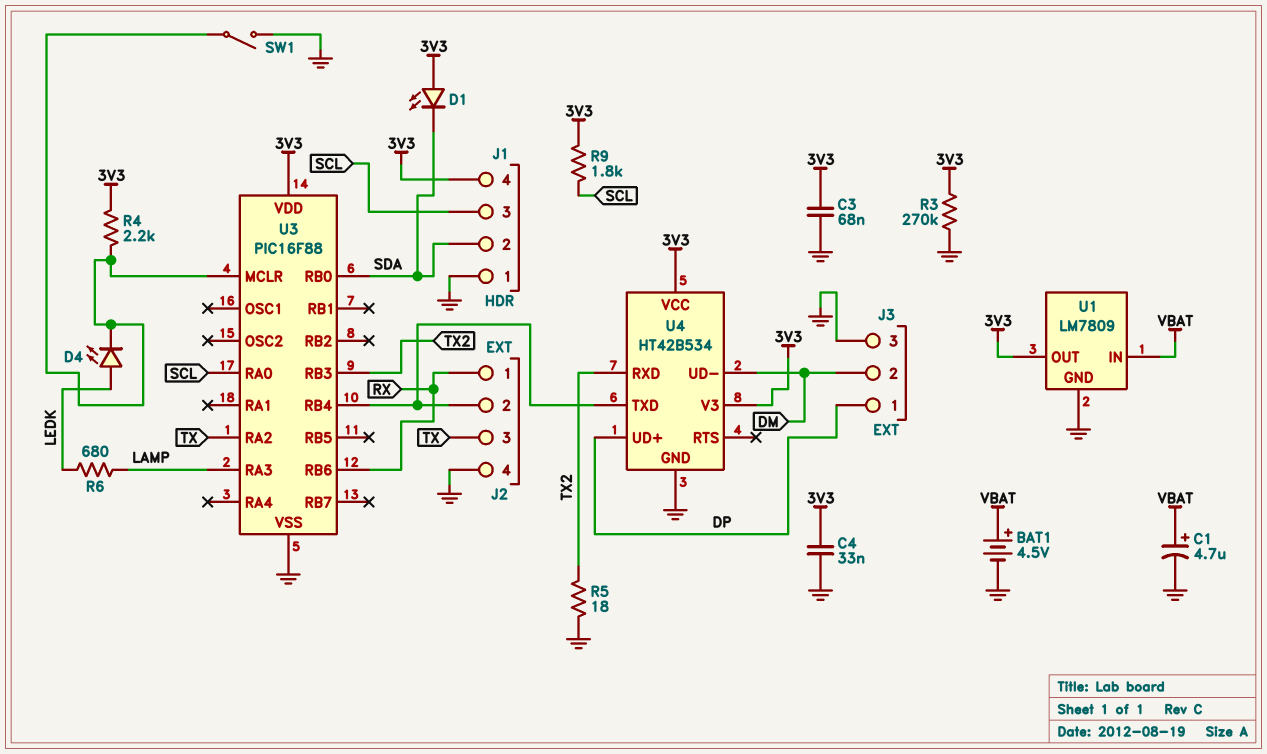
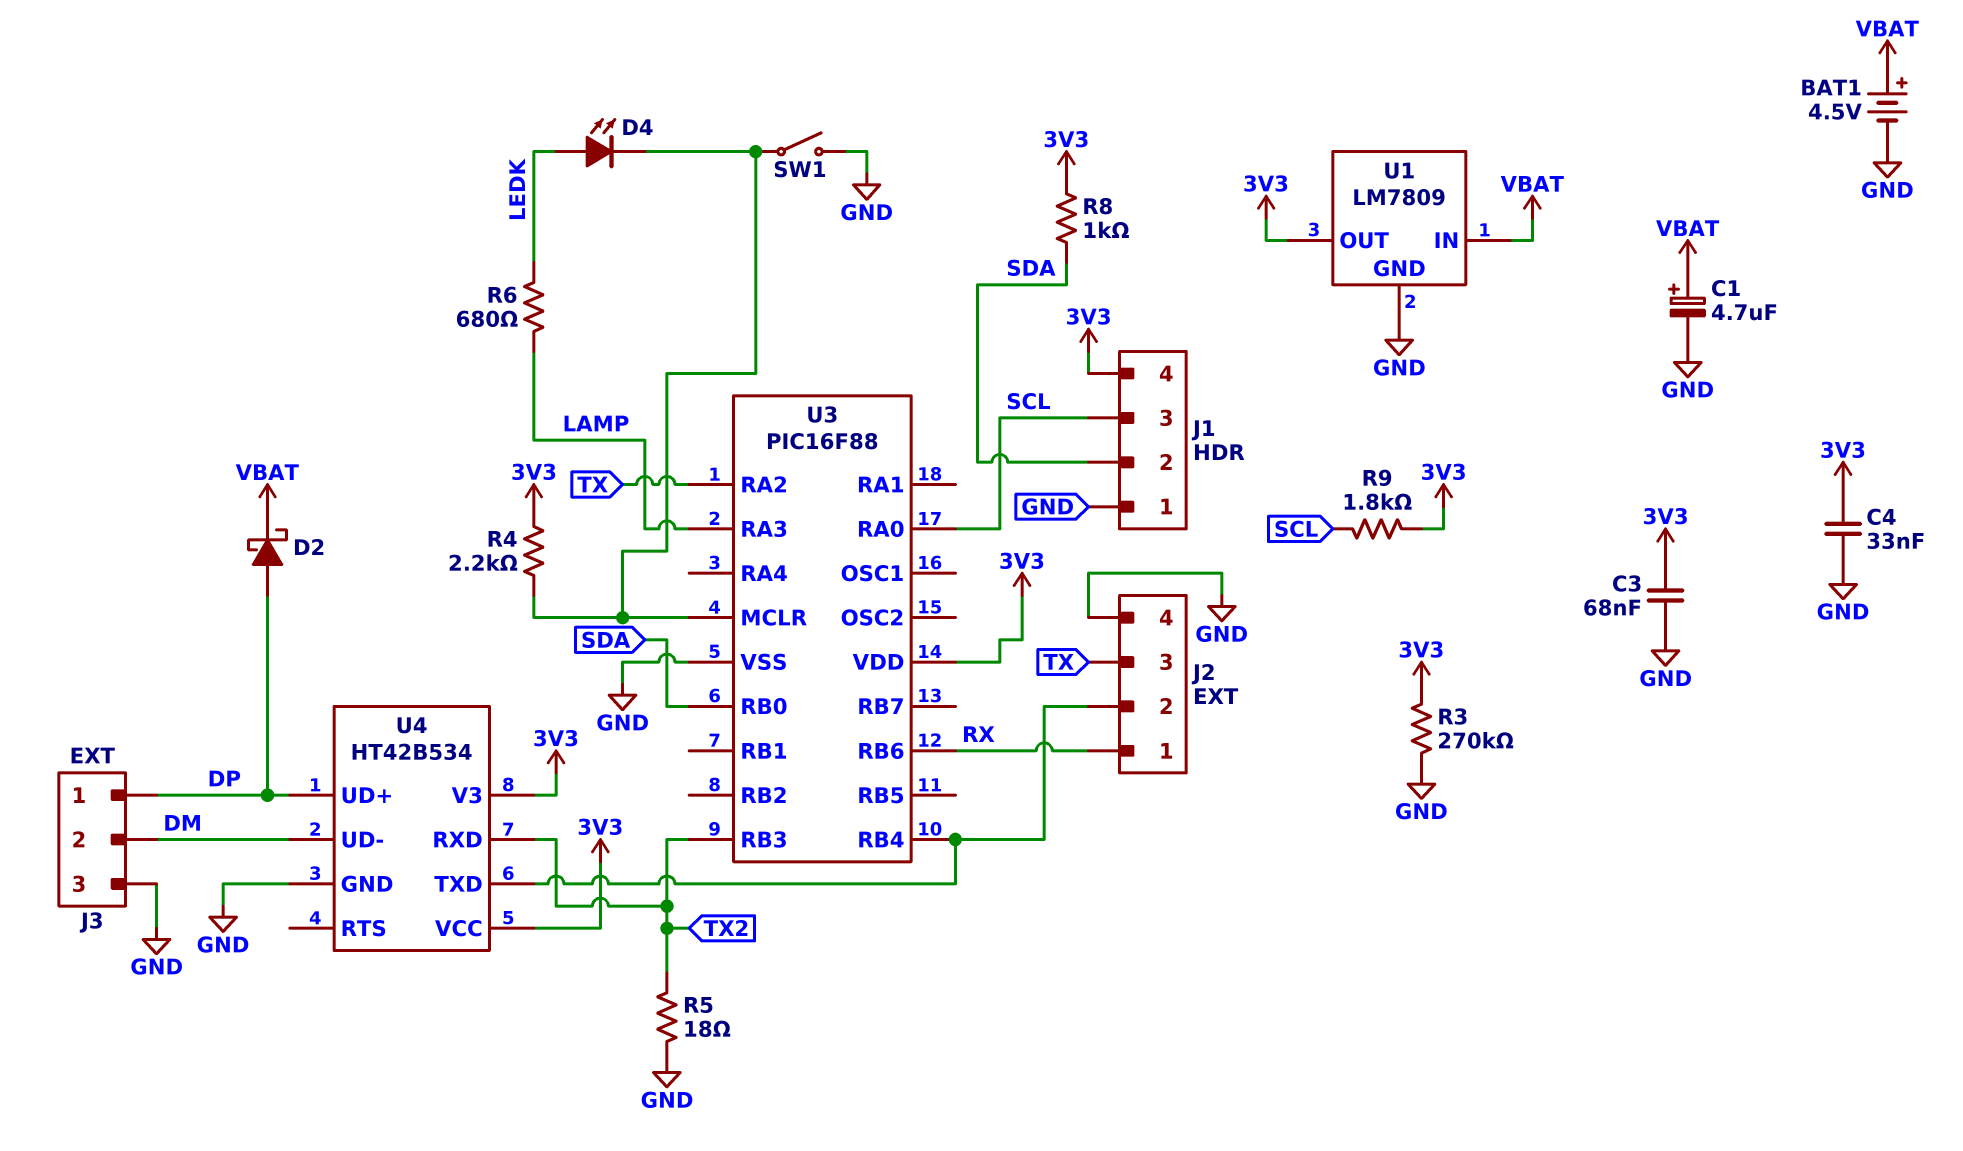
D1: LED (A 3V3, K SDA) -> none
D2: none -> schottky (A DP, K VBAT)
R8: none -> 1k (3V3, SDA)

